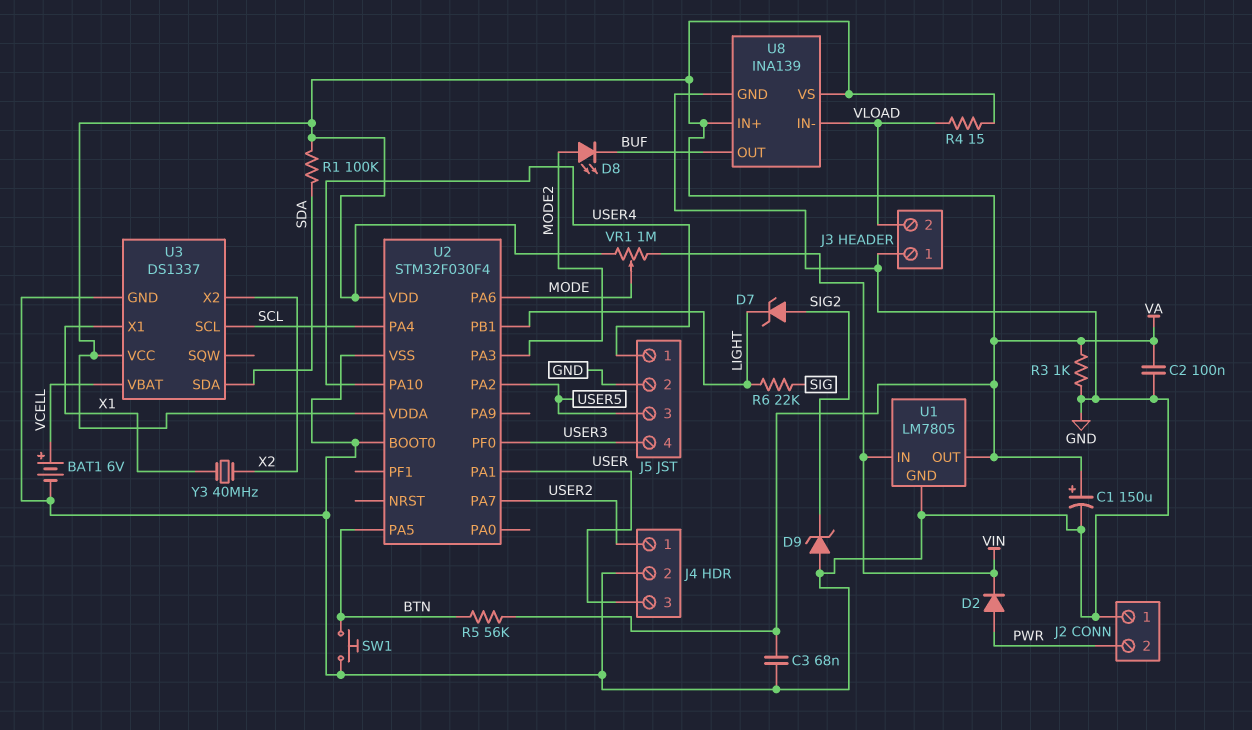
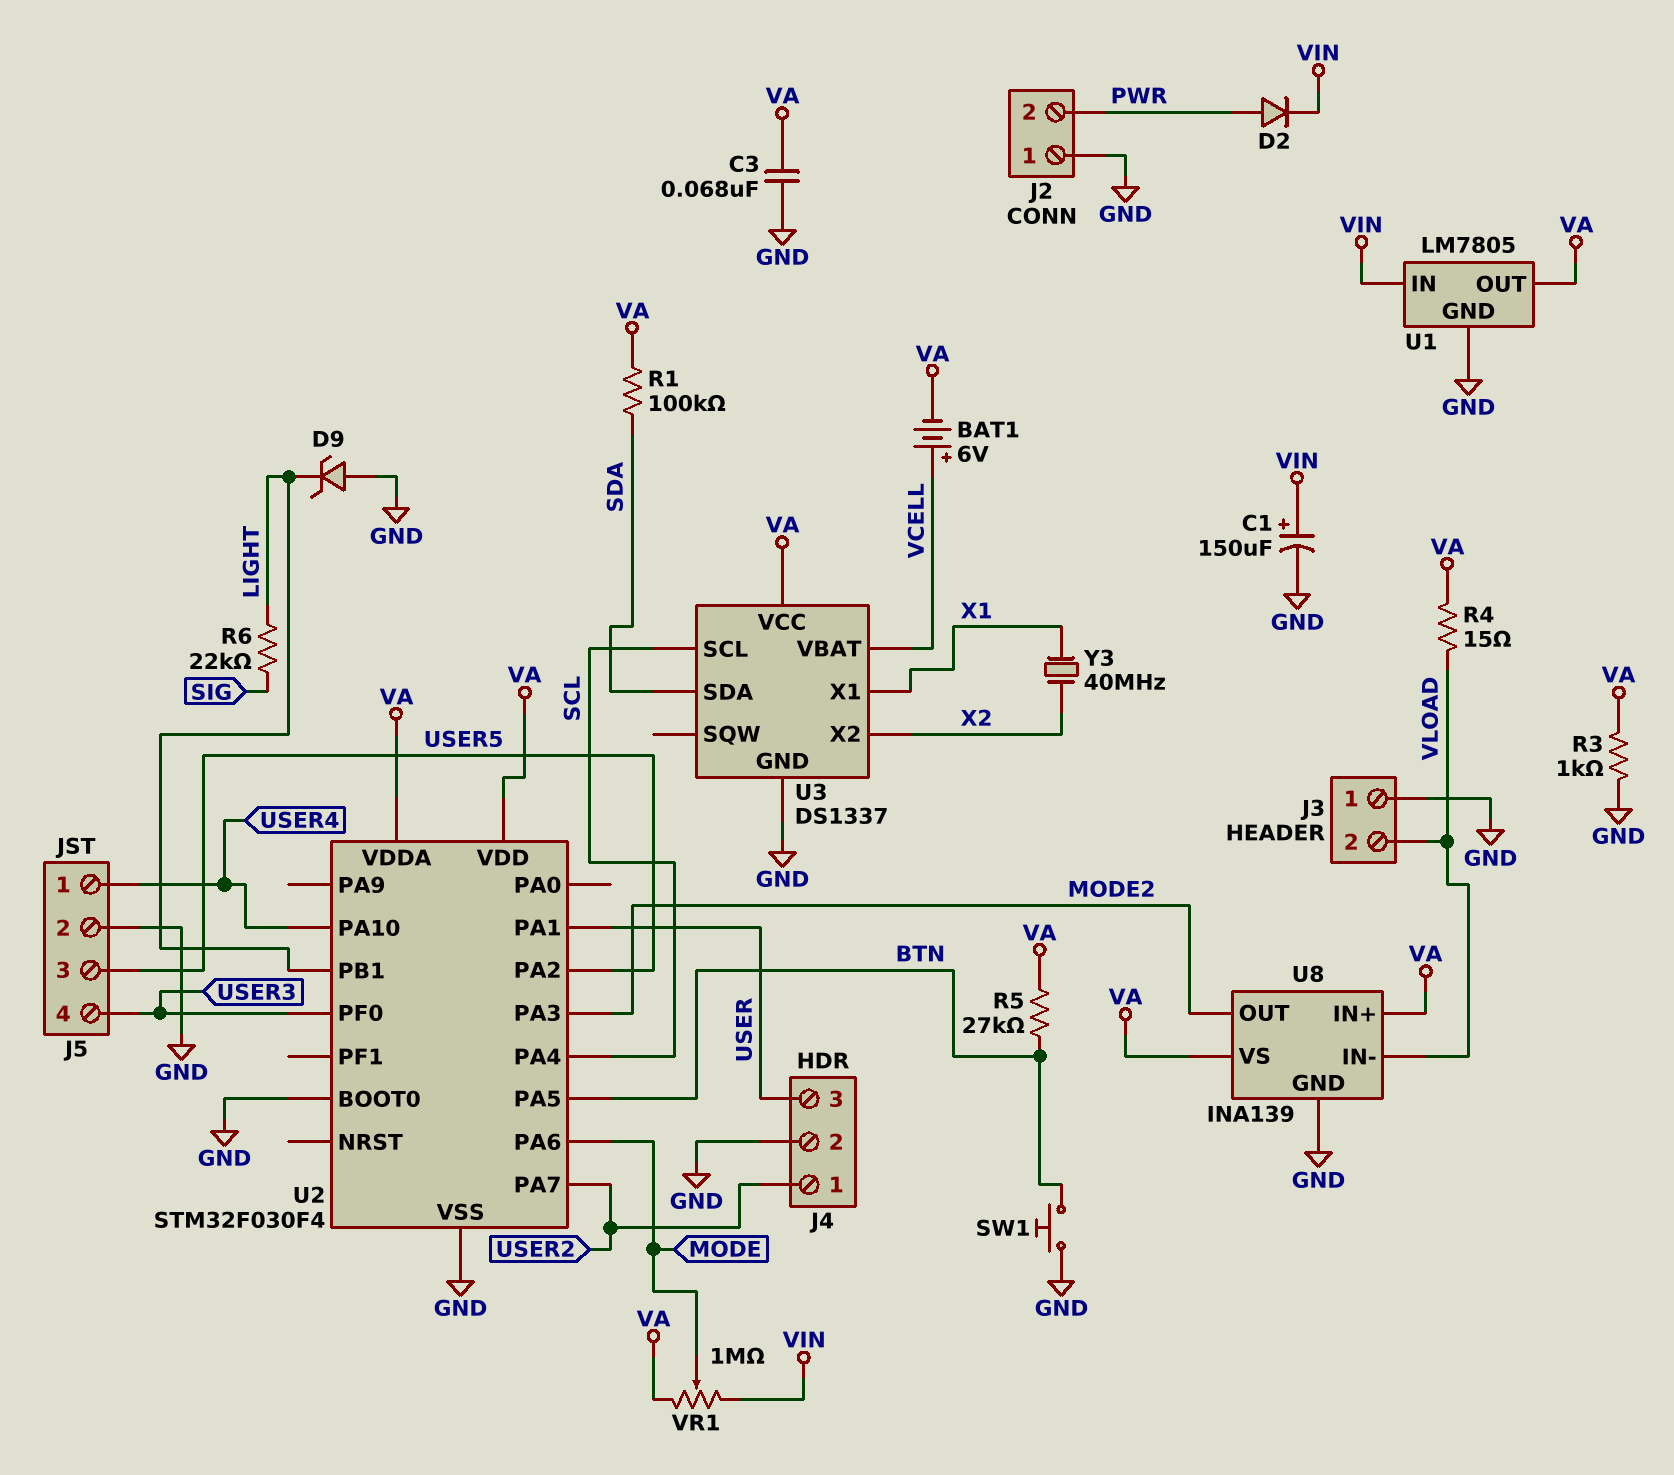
BAT1: 6V (plus VCELL, minus GND) -> 6V (plus VCELL, minus VA)
C1: 150uF (plus VA, minus GND) -> 150uF (plus VIN, minus GND)
C2: 100nF (GND, VA) -> none
D7: zener (A SIG2, K LIGHT) -> none
D8: LED (A MODE2, K BUF) -> none
D9: zener (A GND, K SIG2) -> zener (A GND, K LIGHT)
R5: 56k (BTN, VA) -> 27k (BTN, VA)
U8 pin OUT: BUF -> MODE2

